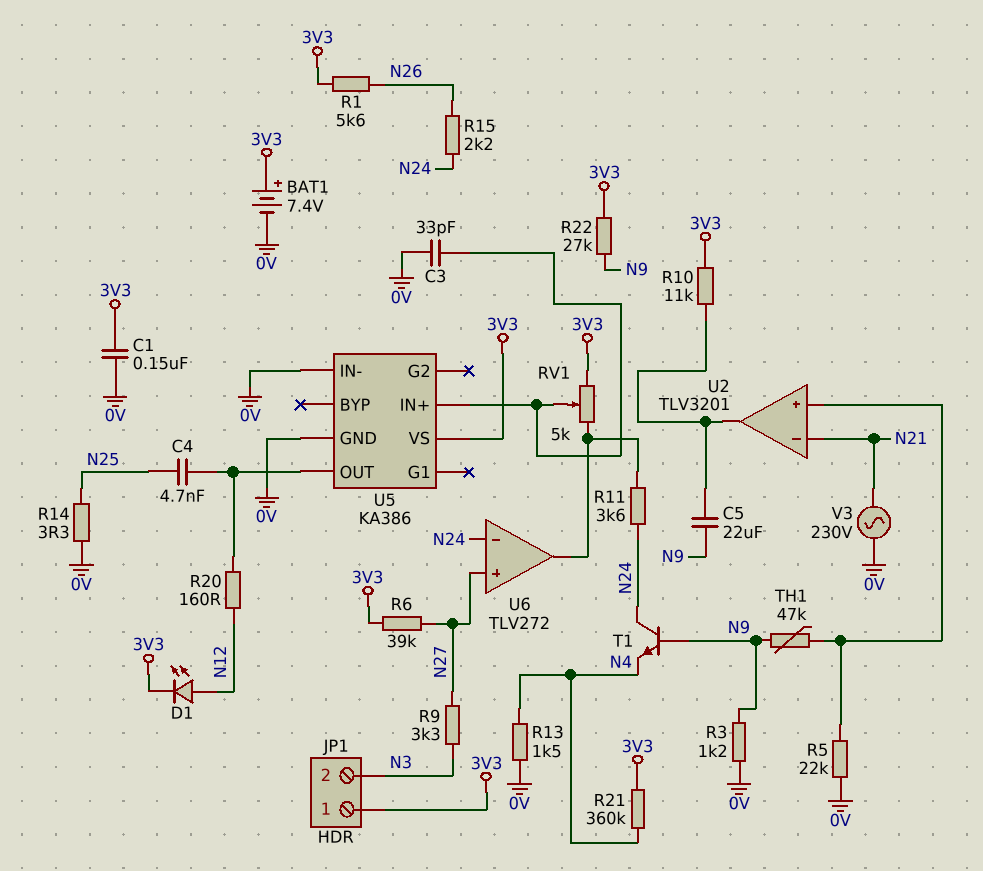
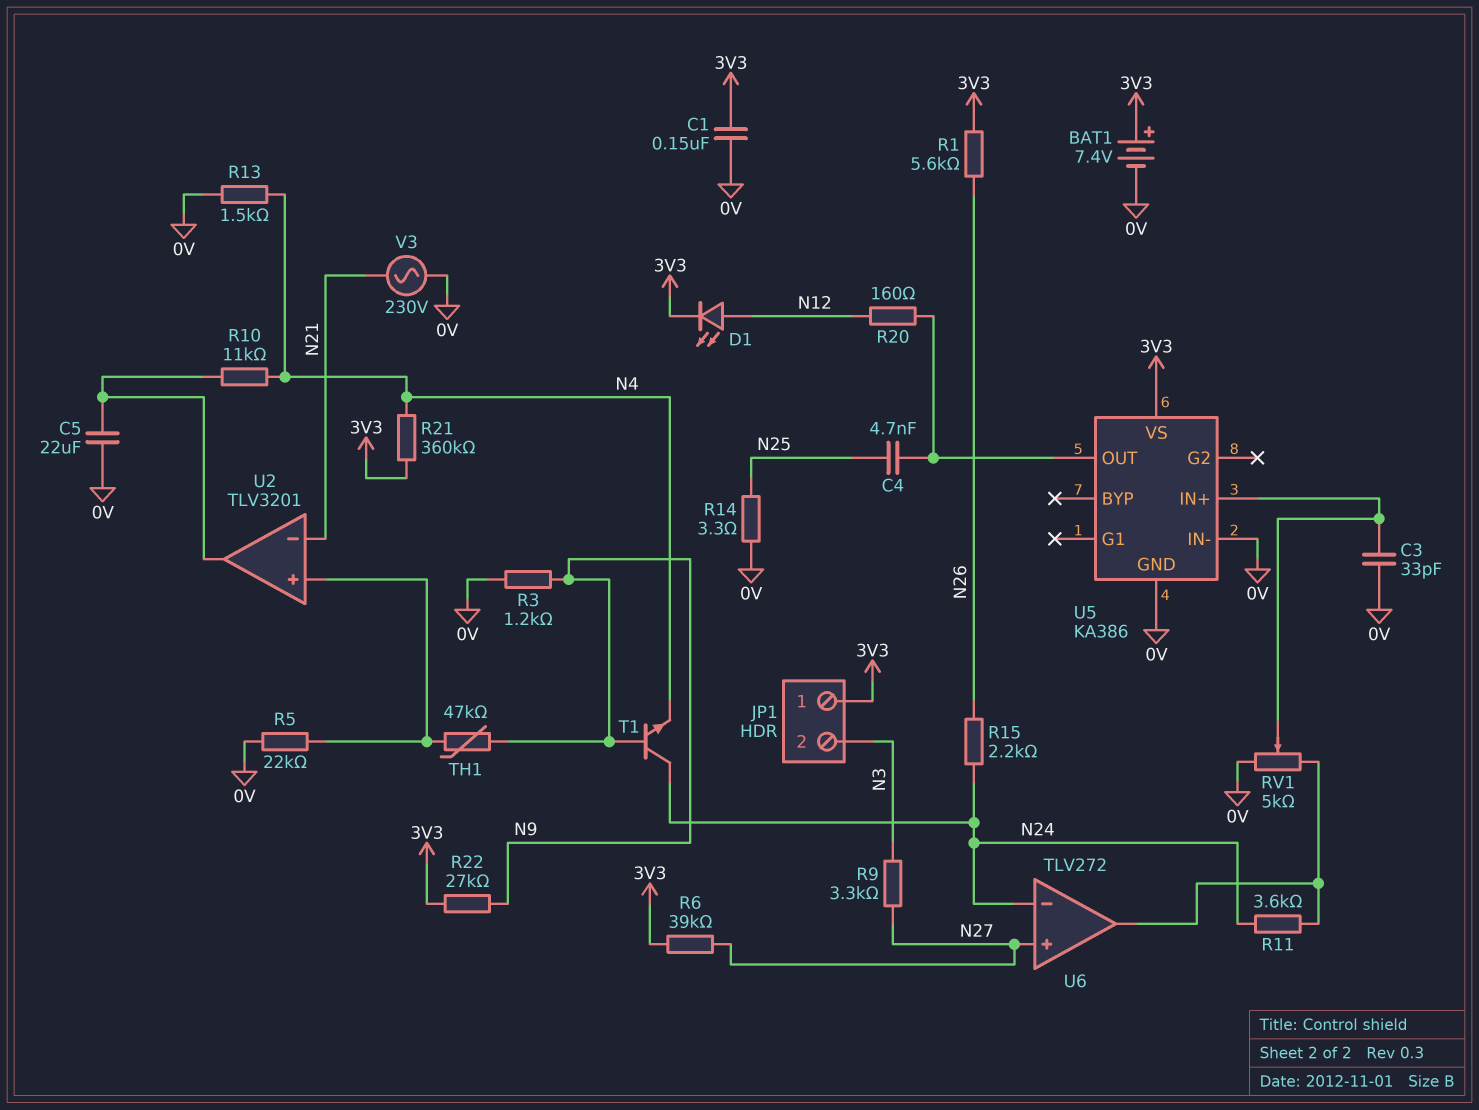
C5: 22uF (N9, U2/out) -> 22uF (0V, U2/out)
R10: 11k (3V3, U2/out) -> 11k (N4, U2/out)
RV1: 5k (3V3, U6/out, wiper U5/IN+) -> 5k (0V, U6/out, wiper U5/IN+)

